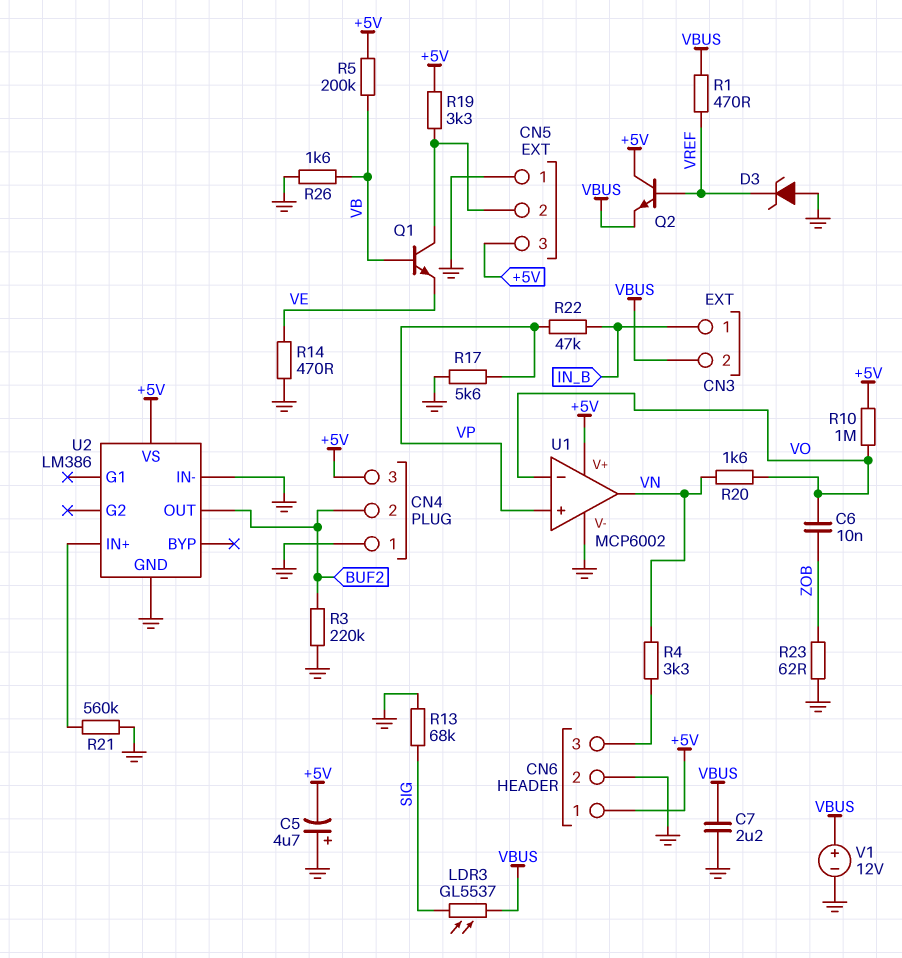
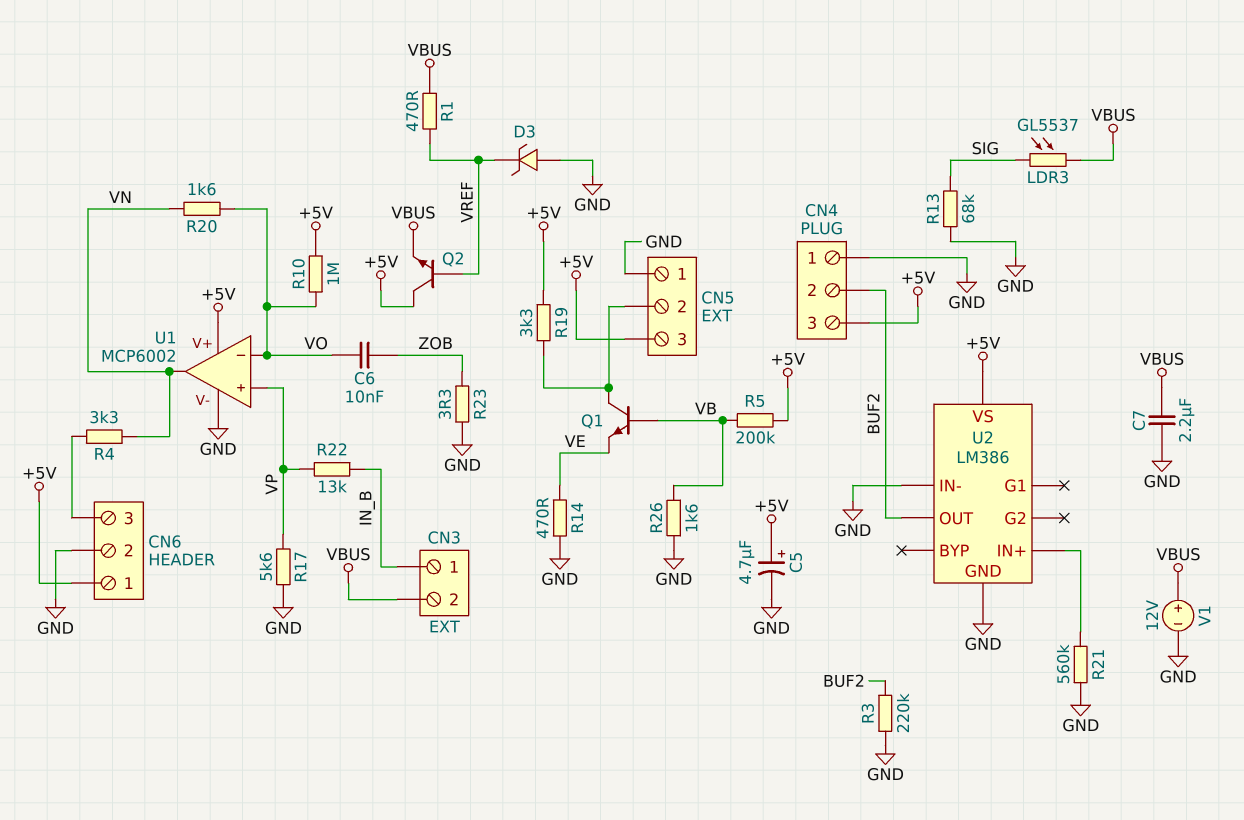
C5: 4.7uF (plus GND, minus +5V) -> 4.7uF (plus +5V, minus GND)
R22: 47k (IN_B, VP) -> 13k (IN_B, VP)
R23: 62 (GND, ZOB) -> 3.3 (GND, ZOB)

